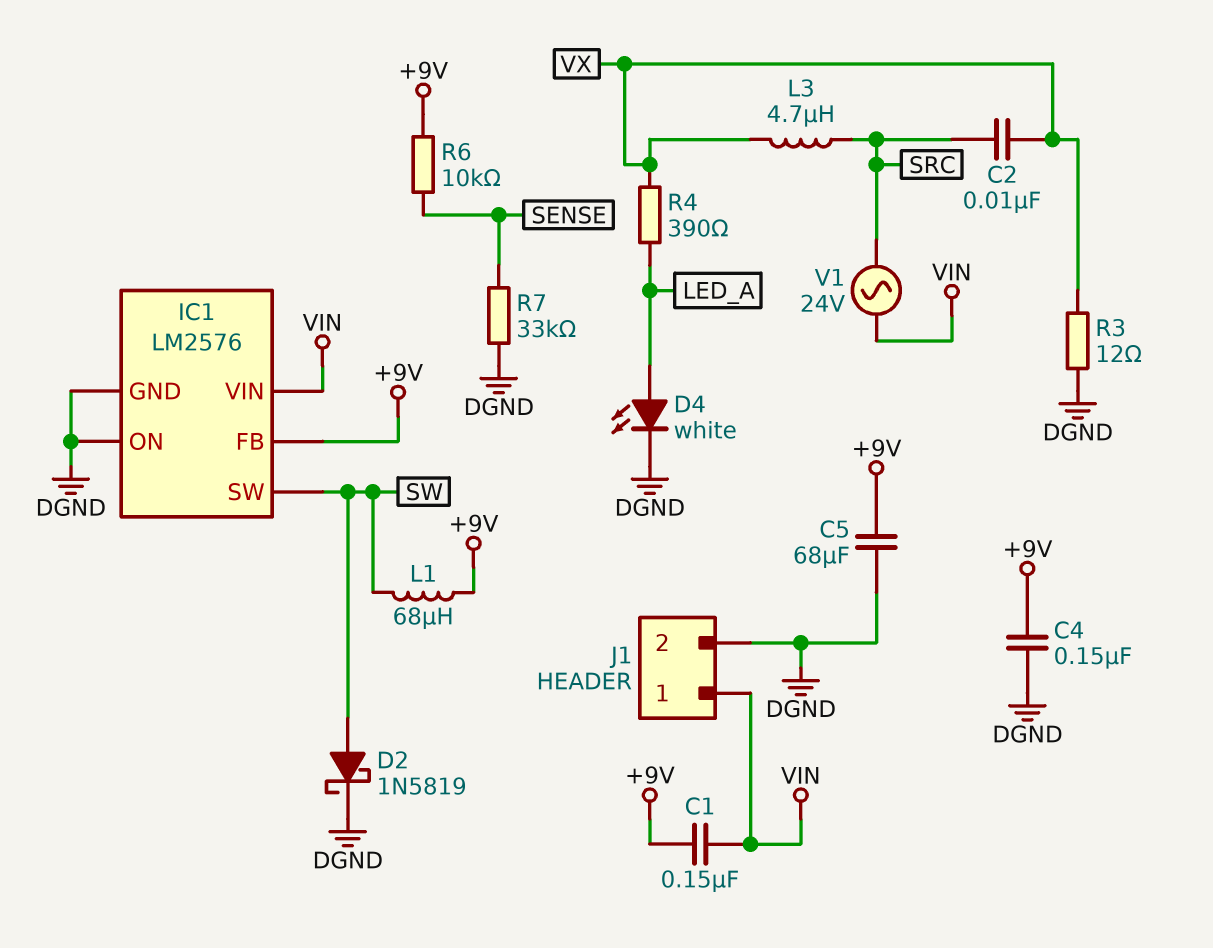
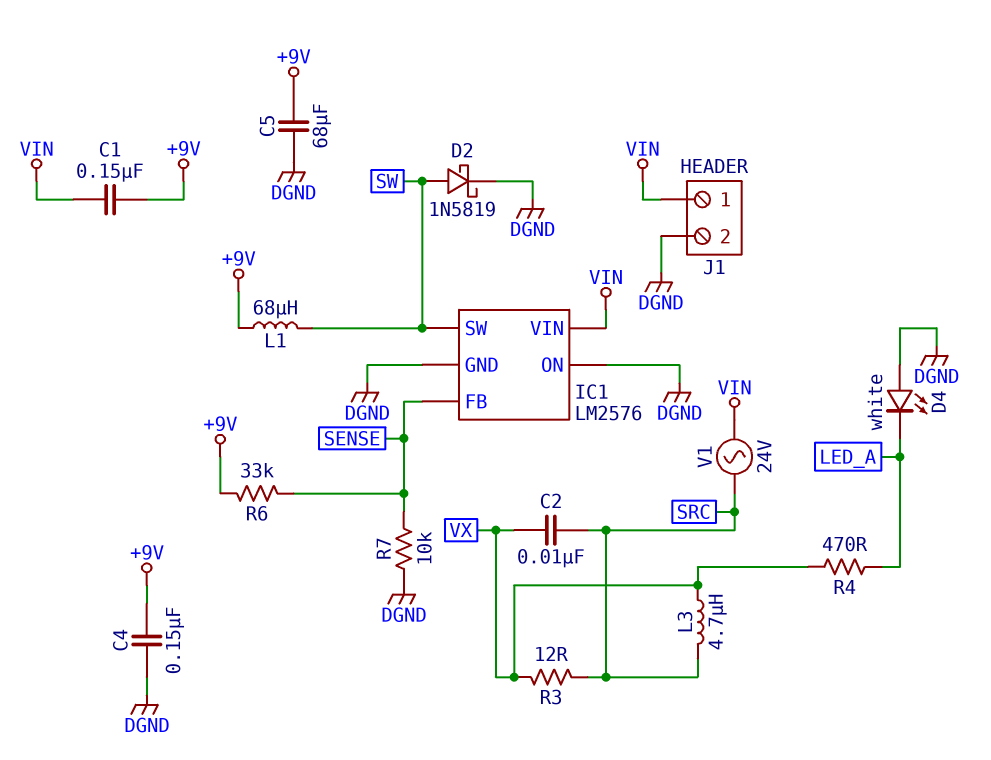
D4: LED white (A LED_A, K DGND) -> LED white (A DGND, K LED_A)
IC1 pin FB: +9V -> SENSE
R3: 12 (DGND, VX) -> 12 (SRC, VX)
R4: 390 (LED_A, VX) -> 470 (LED_A, VX)
R6: 10k (+9V, SENSE) -> 33k (+9V, SENSE)
R7: 33k (DGND, SENSE) -> 10k (DGND, SENSE)

